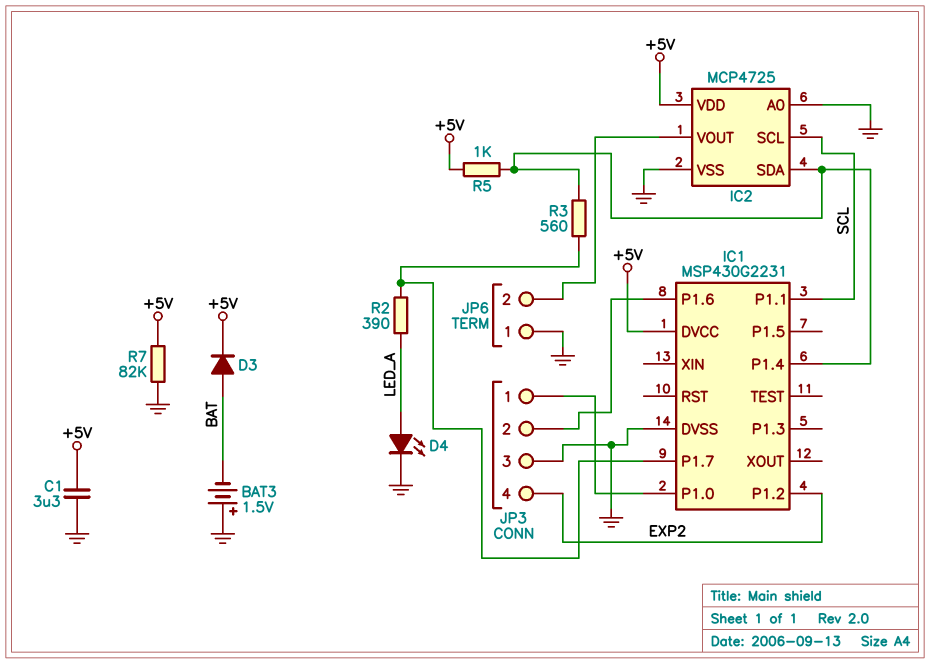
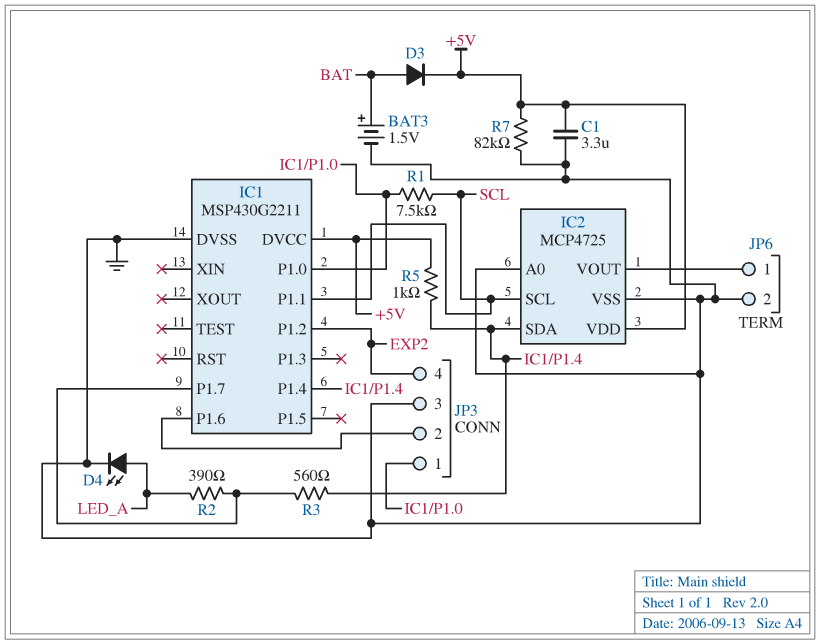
BAT3: 1.5V (plus GND, minus BAT) -> 1.5V (plus BAT, minus GND)
IC1: MSP430G2231 -> MSP430G2211
JP6 pin 1: GND -> IC2/VOUT
JP6 pin 2: IC2/VOUT -> GND
R1: none -> 7.5k (IC1/P1.0, SCL)

